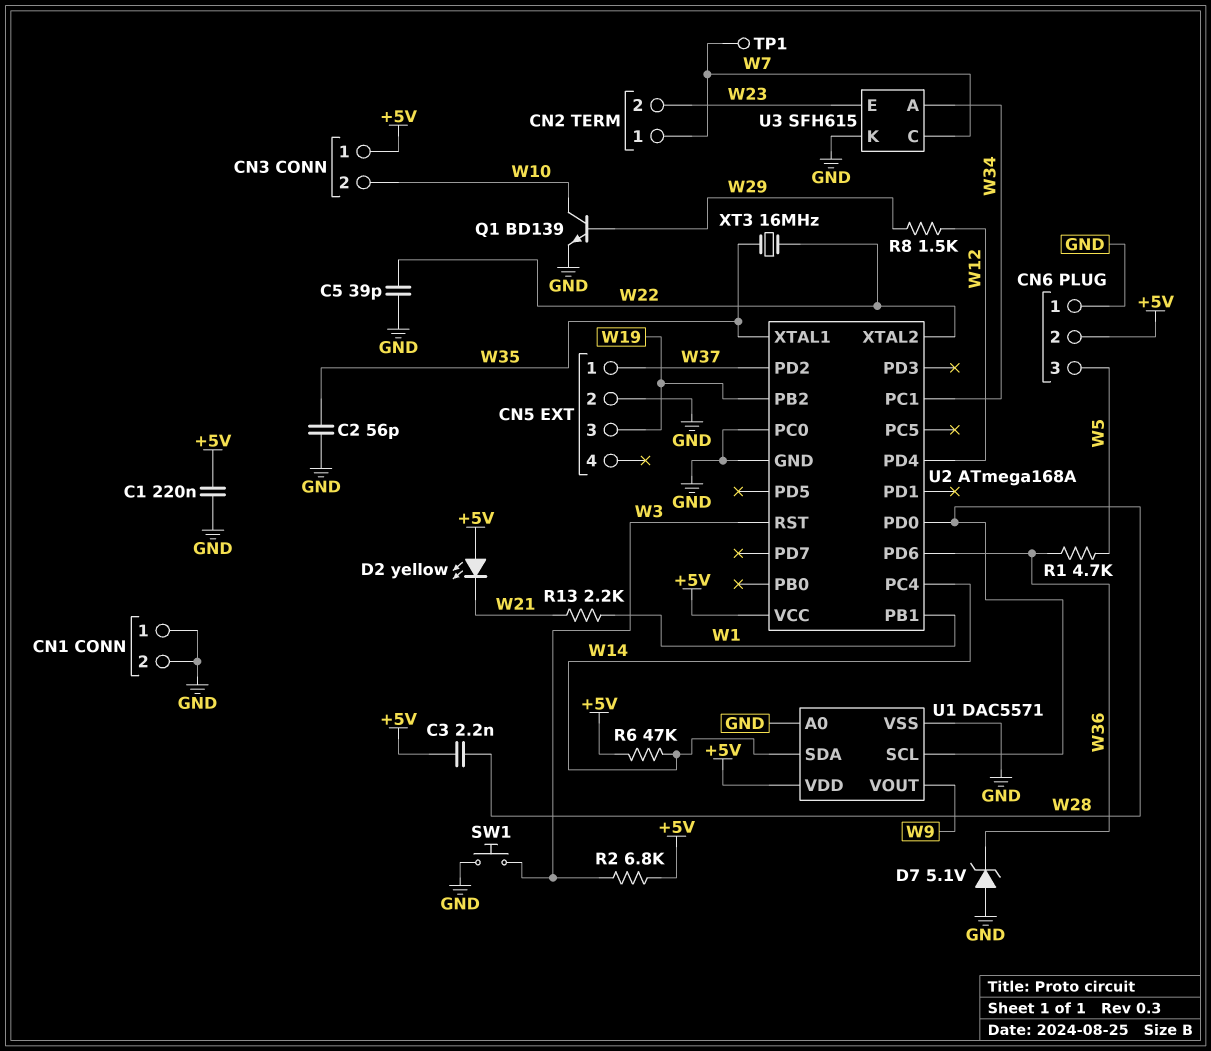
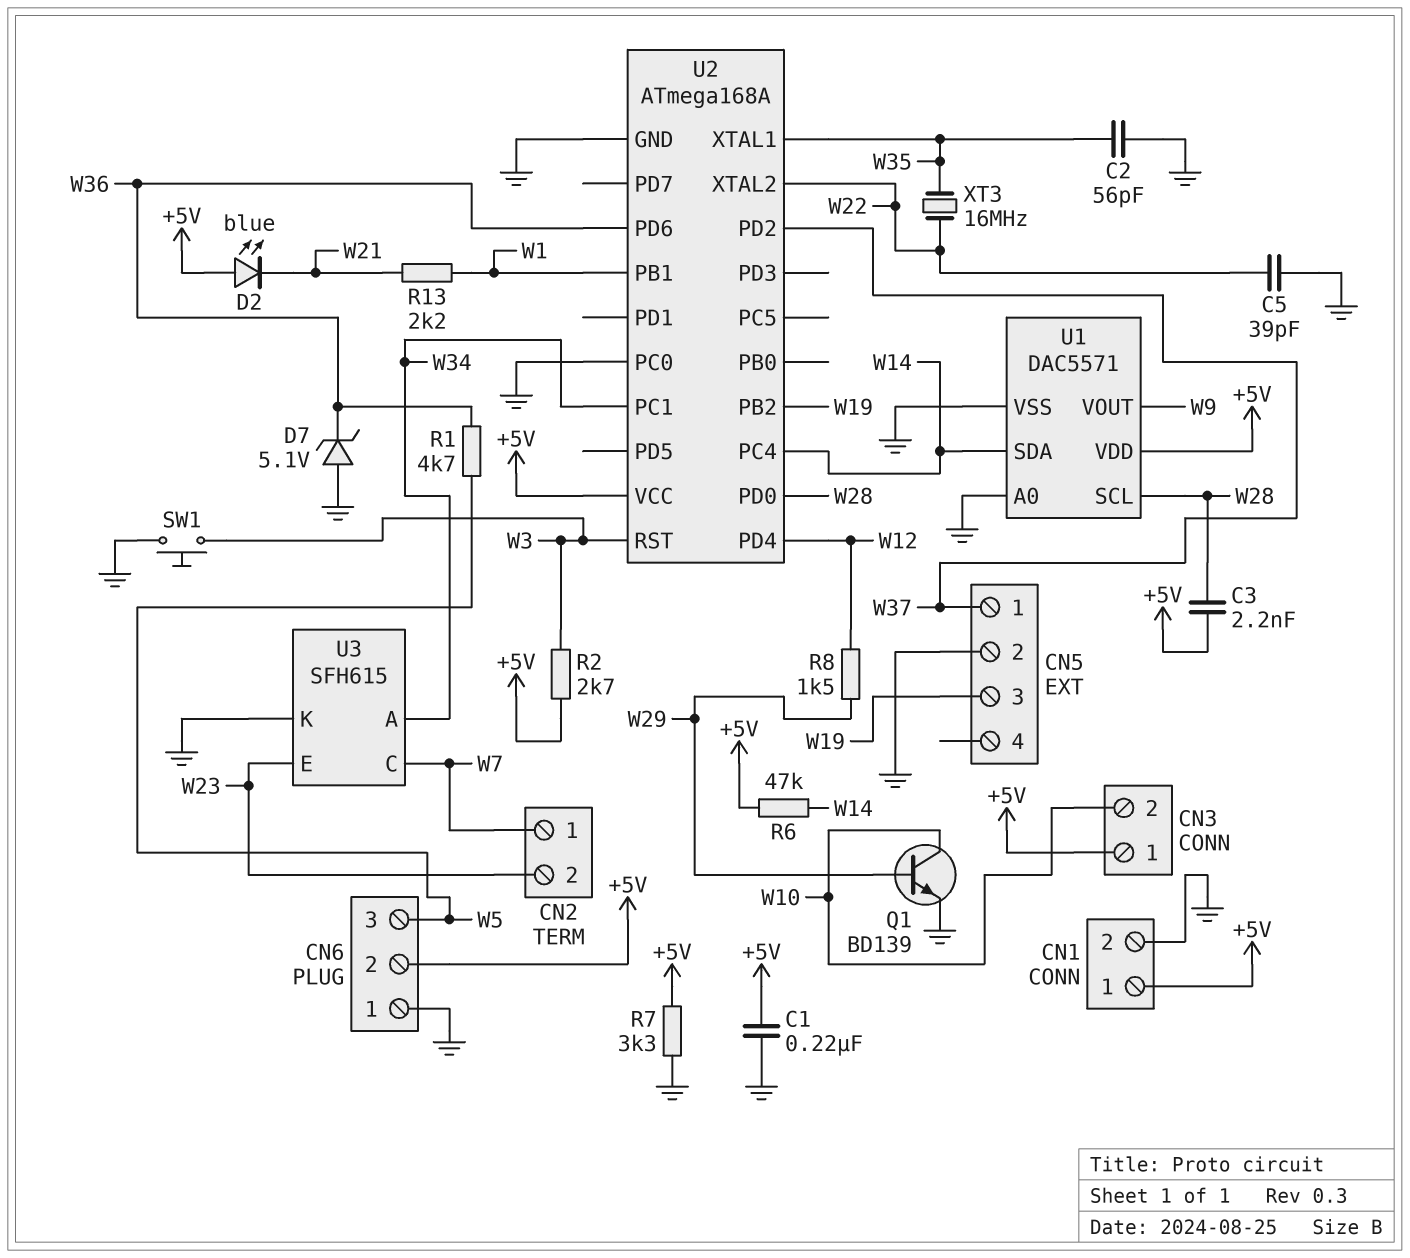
CN1 pin 1: GND -> +5V
D2: LED yellow (A +5V, K W21) -> LED blue (A +5V, K W21)
R2: 6.8k (+5V, W3) -> 2.7k (+5V, W3)
R7: none -> 3.3k (+5V, GND)
TP1: test point (W7) -> none

